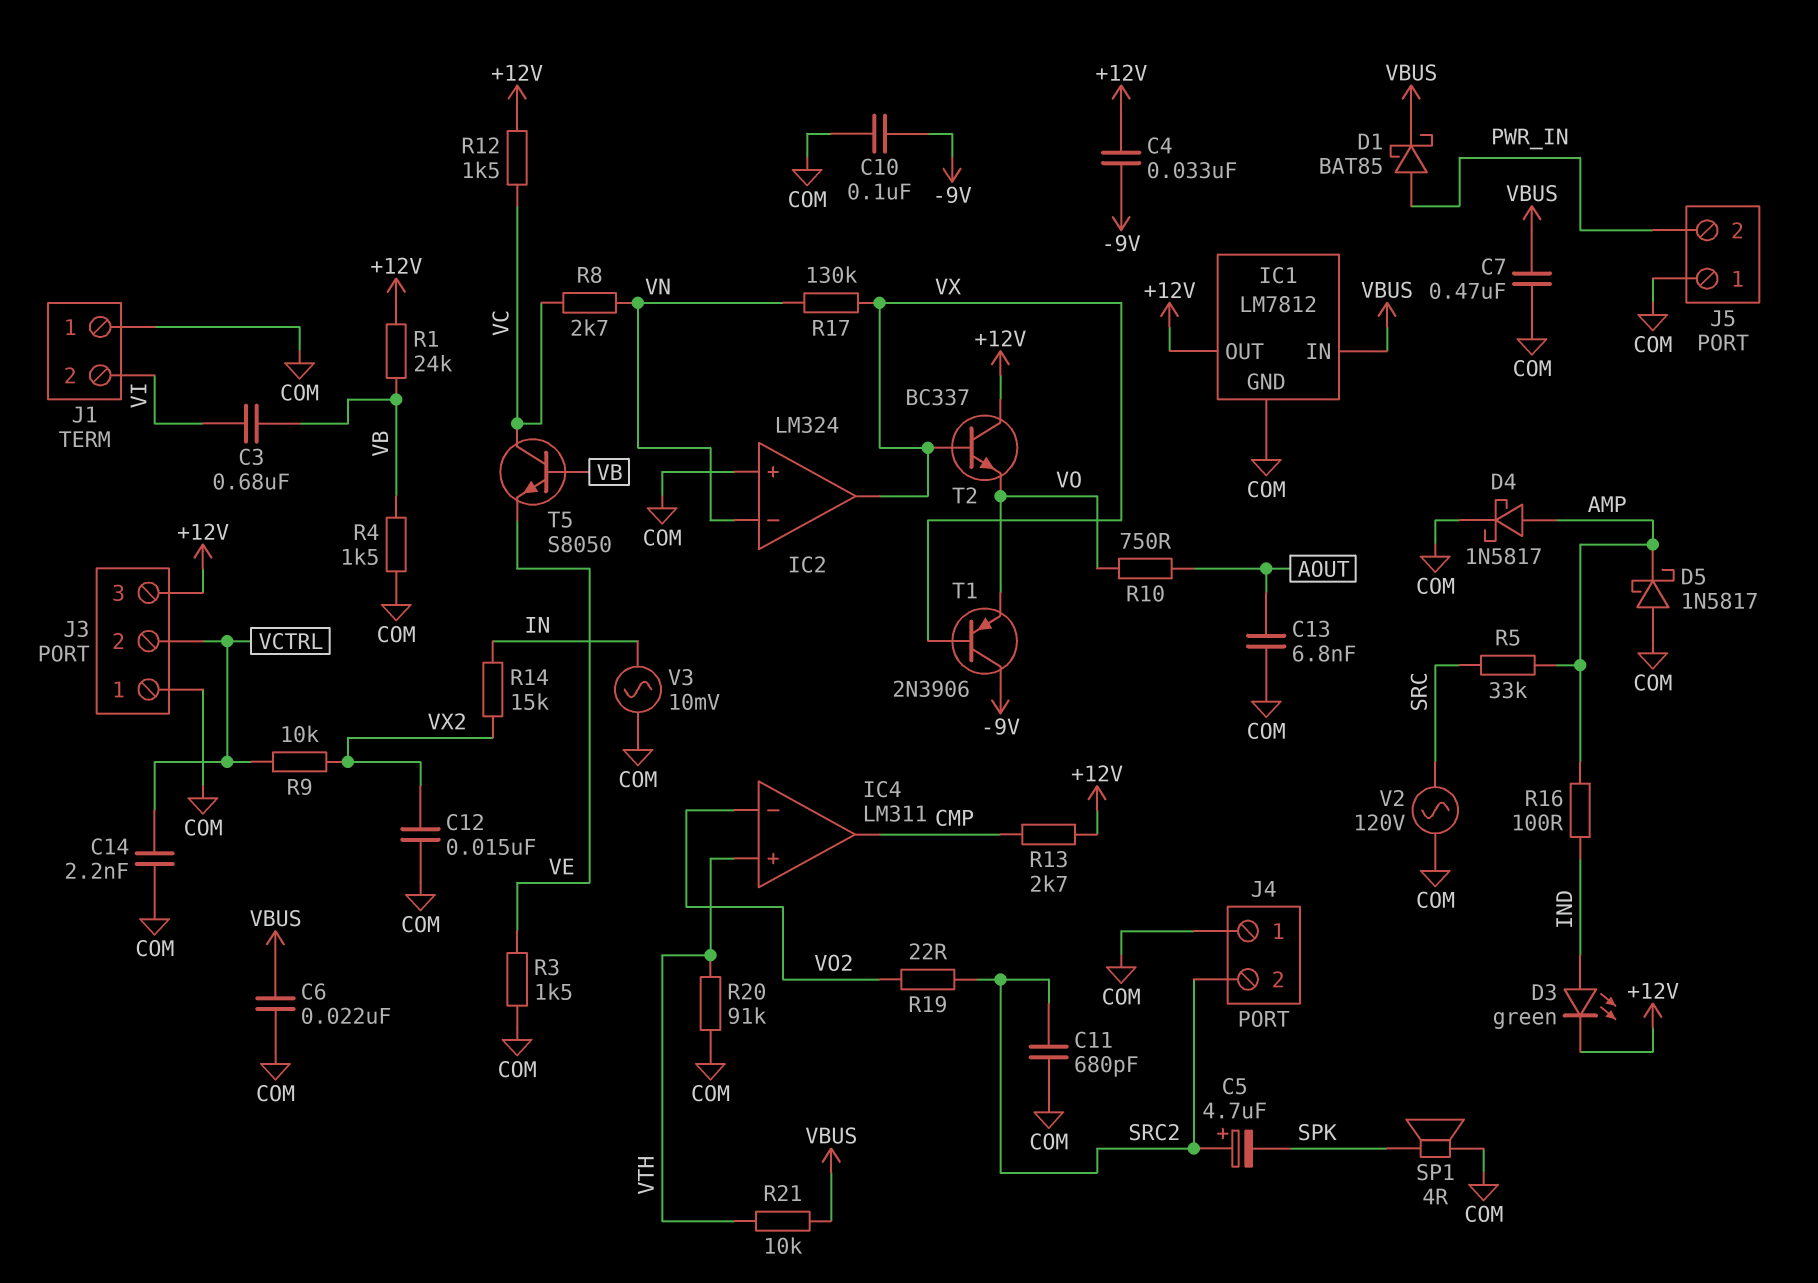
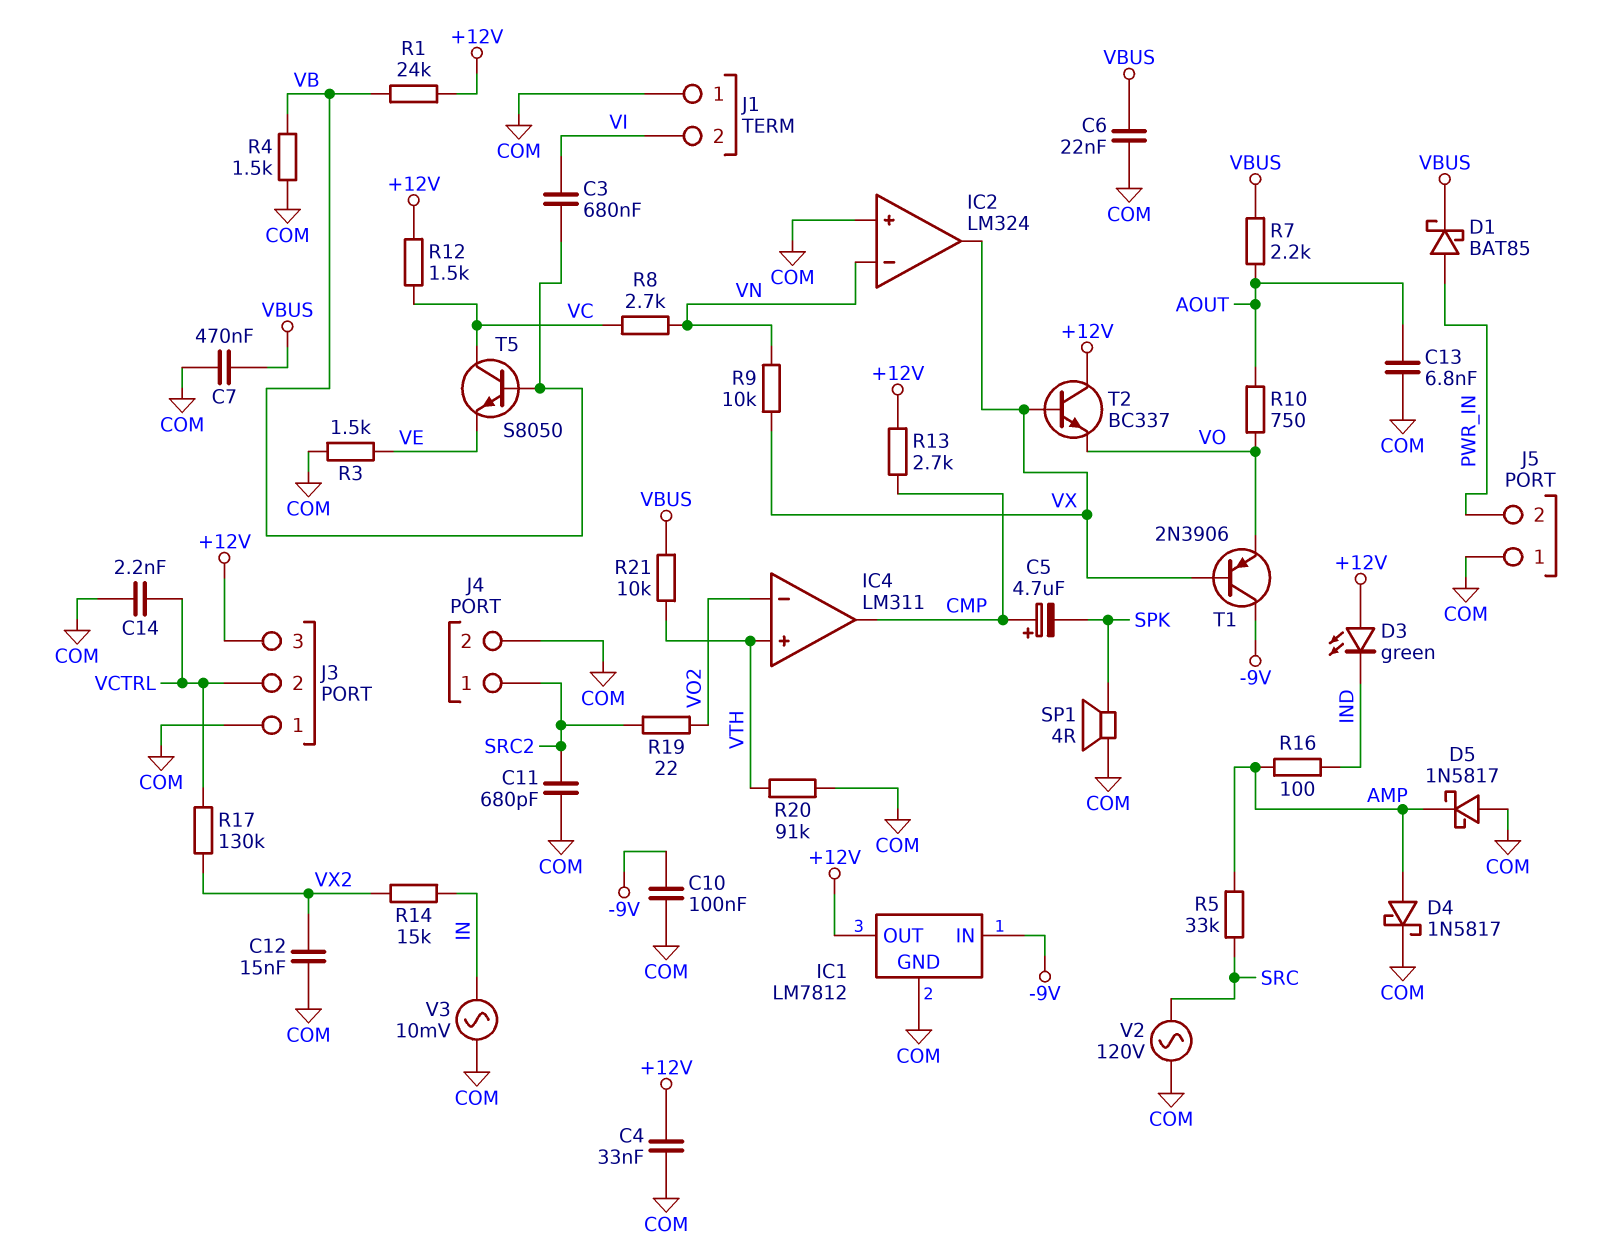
C4: 33nF (+12V, -9V) -> 33nF (+12V, COM)
C5: 4.7uF (plus SRC2, minus SPK) -> 4.7uF (plus CMP, minus SPK)
D3: LED green (A IND, K +12V) -> LED green (A +12V, K IND)
IC1 pin IN: VBUS -> -9V
J4 pin 1: COM -> SRC2
J4 pin 2: SRC2 -> COM
R7: none -> 2.2k (AOUT, VBUS)
R9: 10k (VCTRL, VX2) -> 10k (VN, VX)
R17: 130k (VN, VX) -> 130k (VCTRL, VX2)

